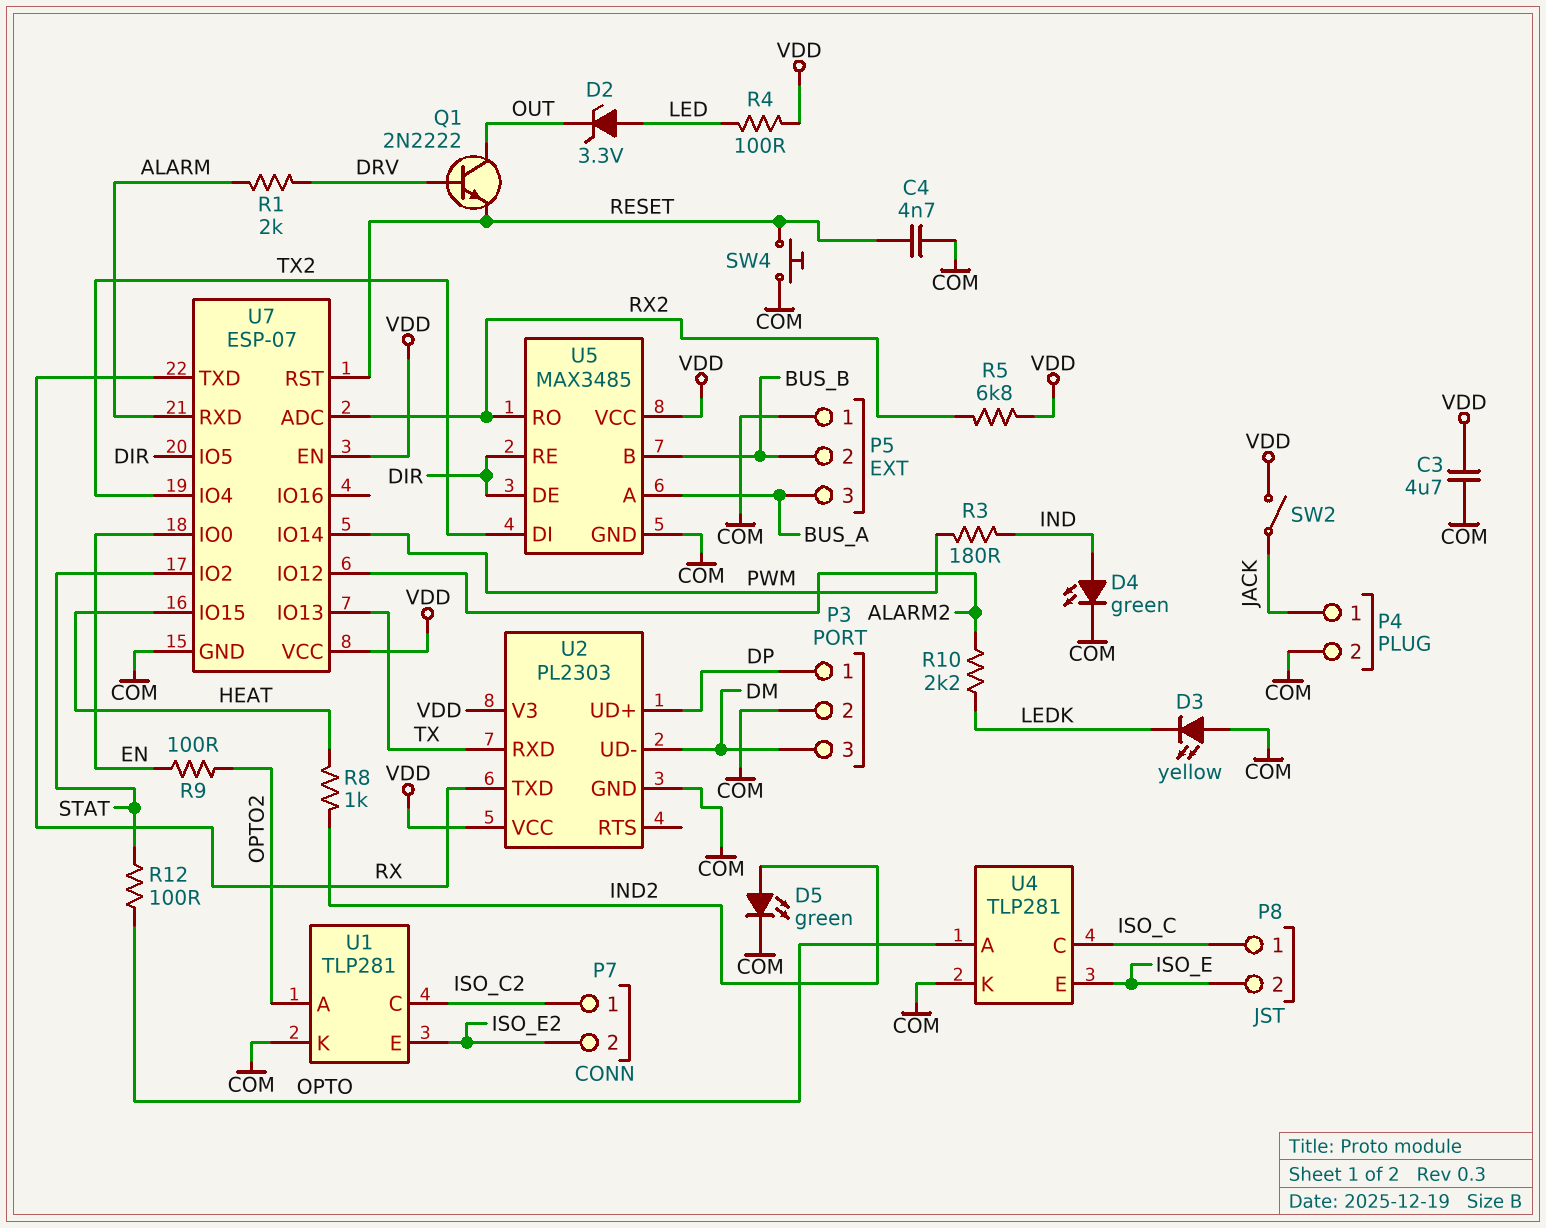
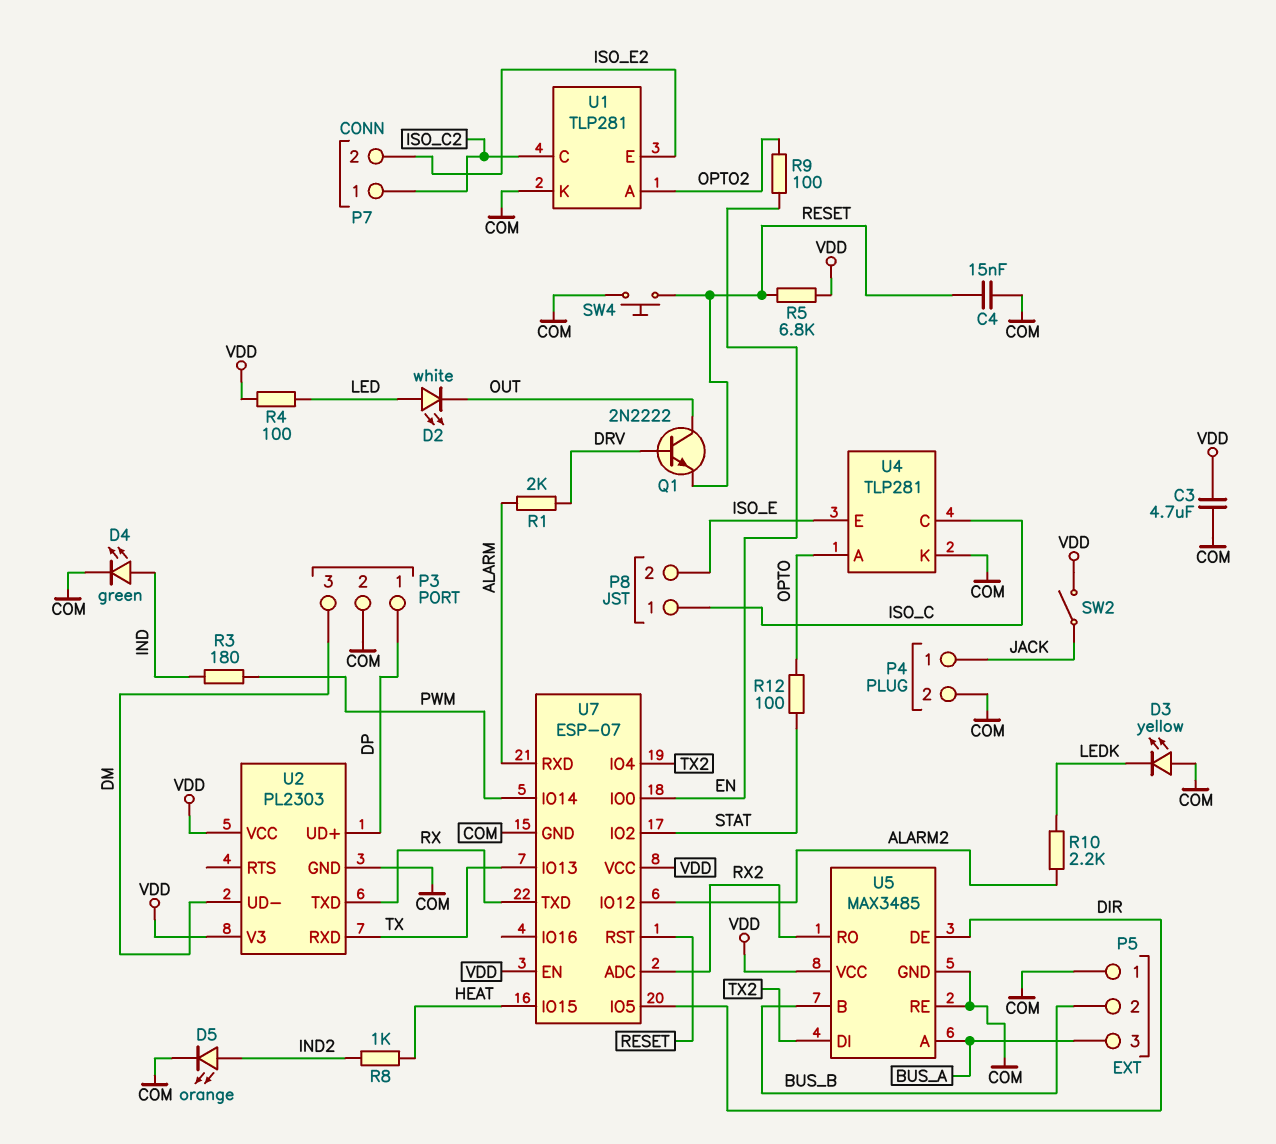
C4: 4.7nF (COM, RESET) -> 15nF (COM, RESET)
D2: zener 3.3V (A LED, K OUT) -> LED white (A LED, K OUT)
D5: LED green (A IND2, K COM) -> LED orange (A IND2, K COM)
R5: 6.8k (RX2, VDD) -> 6.8k (RESET, VDD)
U5 pin RE: DIR -> COM

